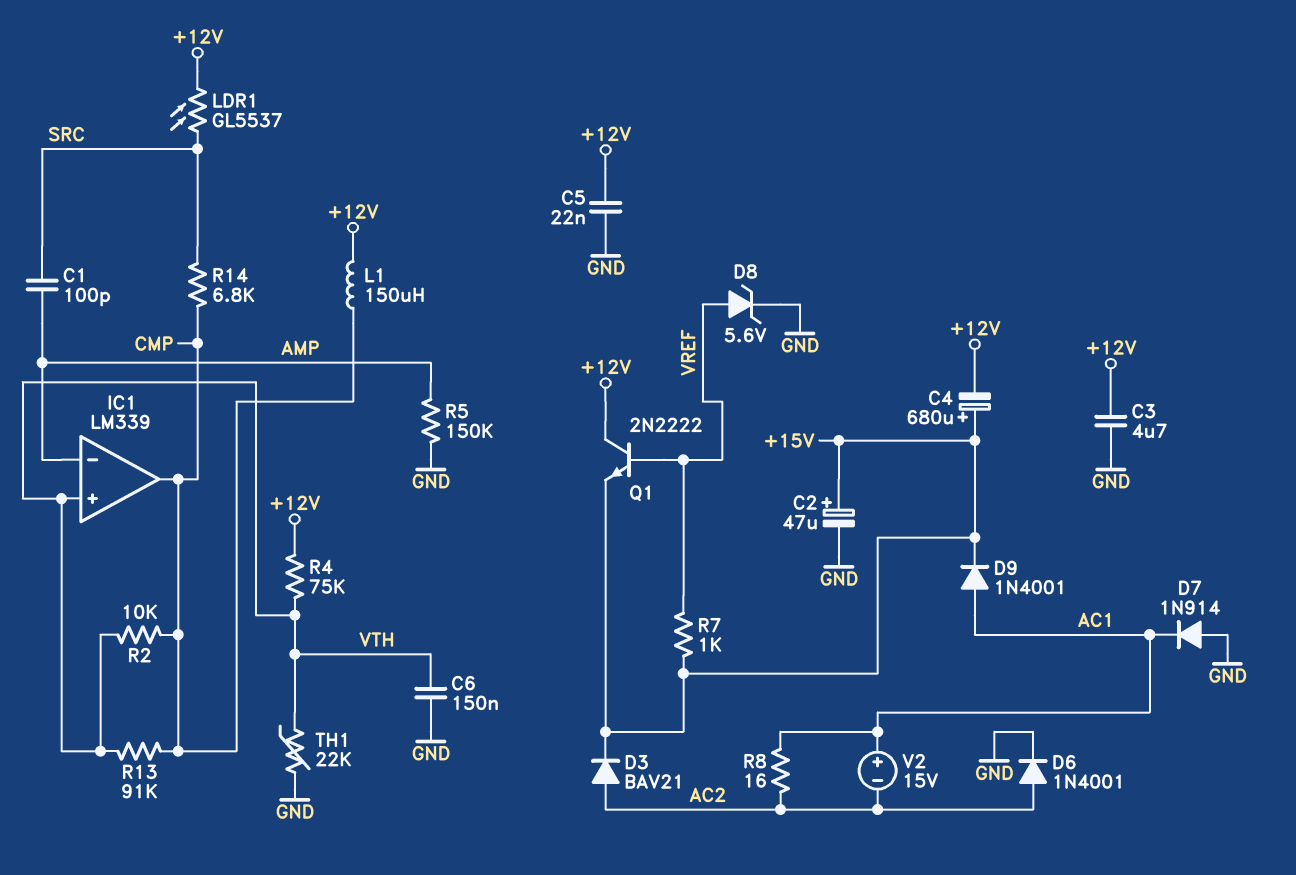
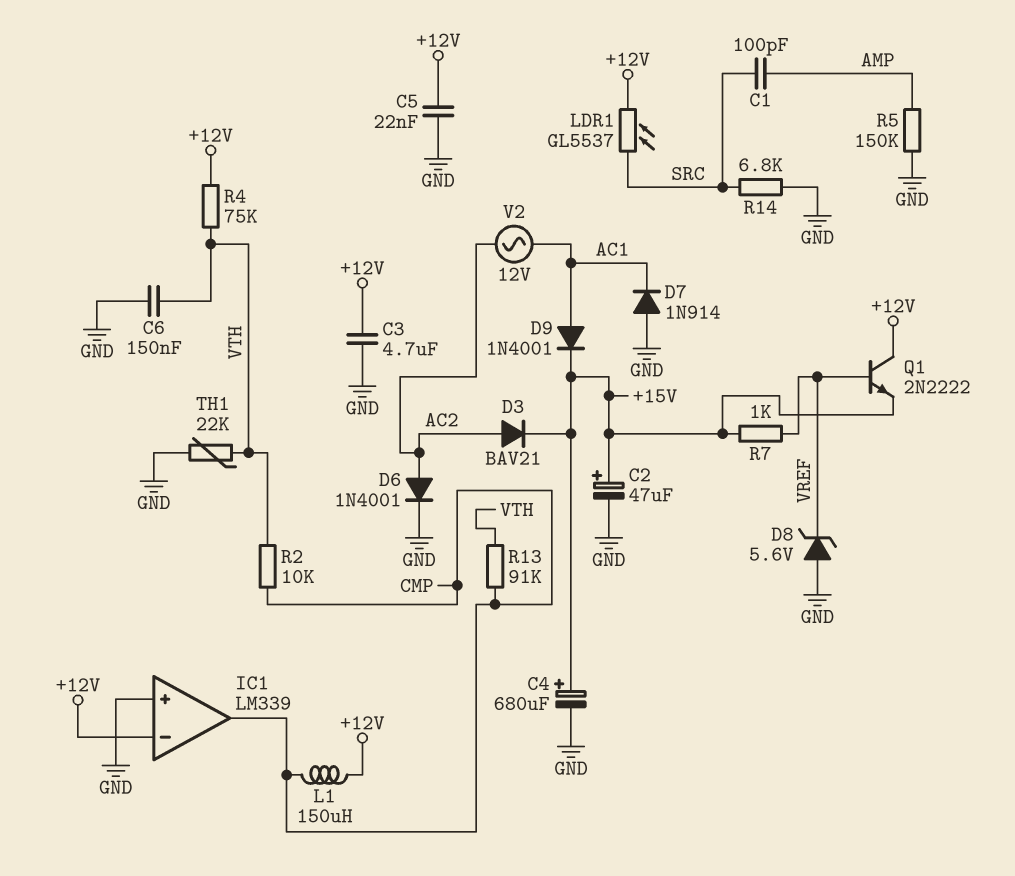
C4: 680uF (plus +15V, minus +12V) -> 680uF (plus +15V, minus GND)
D8: zener 5.6V (A VREF, K GND) -> zener 5.6V (A GND, K VREF)
IC1 pin in+: VTH -> GND
IC1 pin in-: AMP -> +12V
R8: 16 (AC1, AC2) -> none
R14: 6.8k (CMP, SRC) -> 6.8k (GND, SRC)
V2: 15V (plus AC1, minus AC2) -> AC 12V (AC1, AC2)

